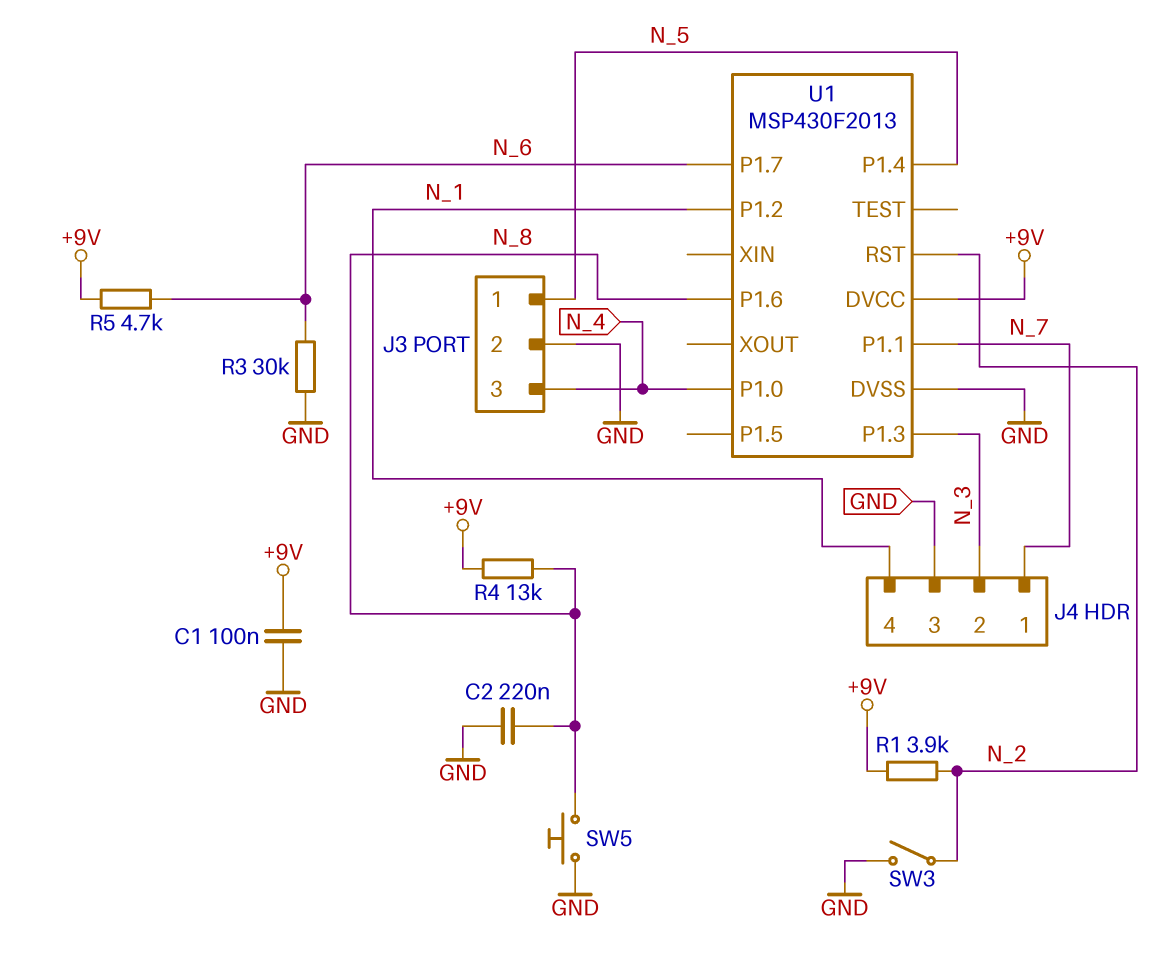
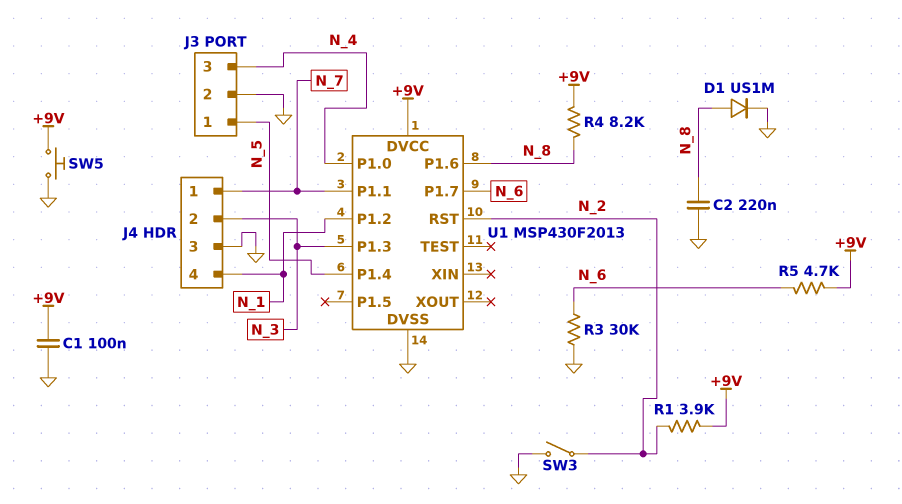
D1: none -> diode US1M (A N_8, K GND)
R4: 13k (+9V, N_8) -> 8.2k (+9V, N_8)
SW5: button (GND, N_8) -> button (+9V, GND)

